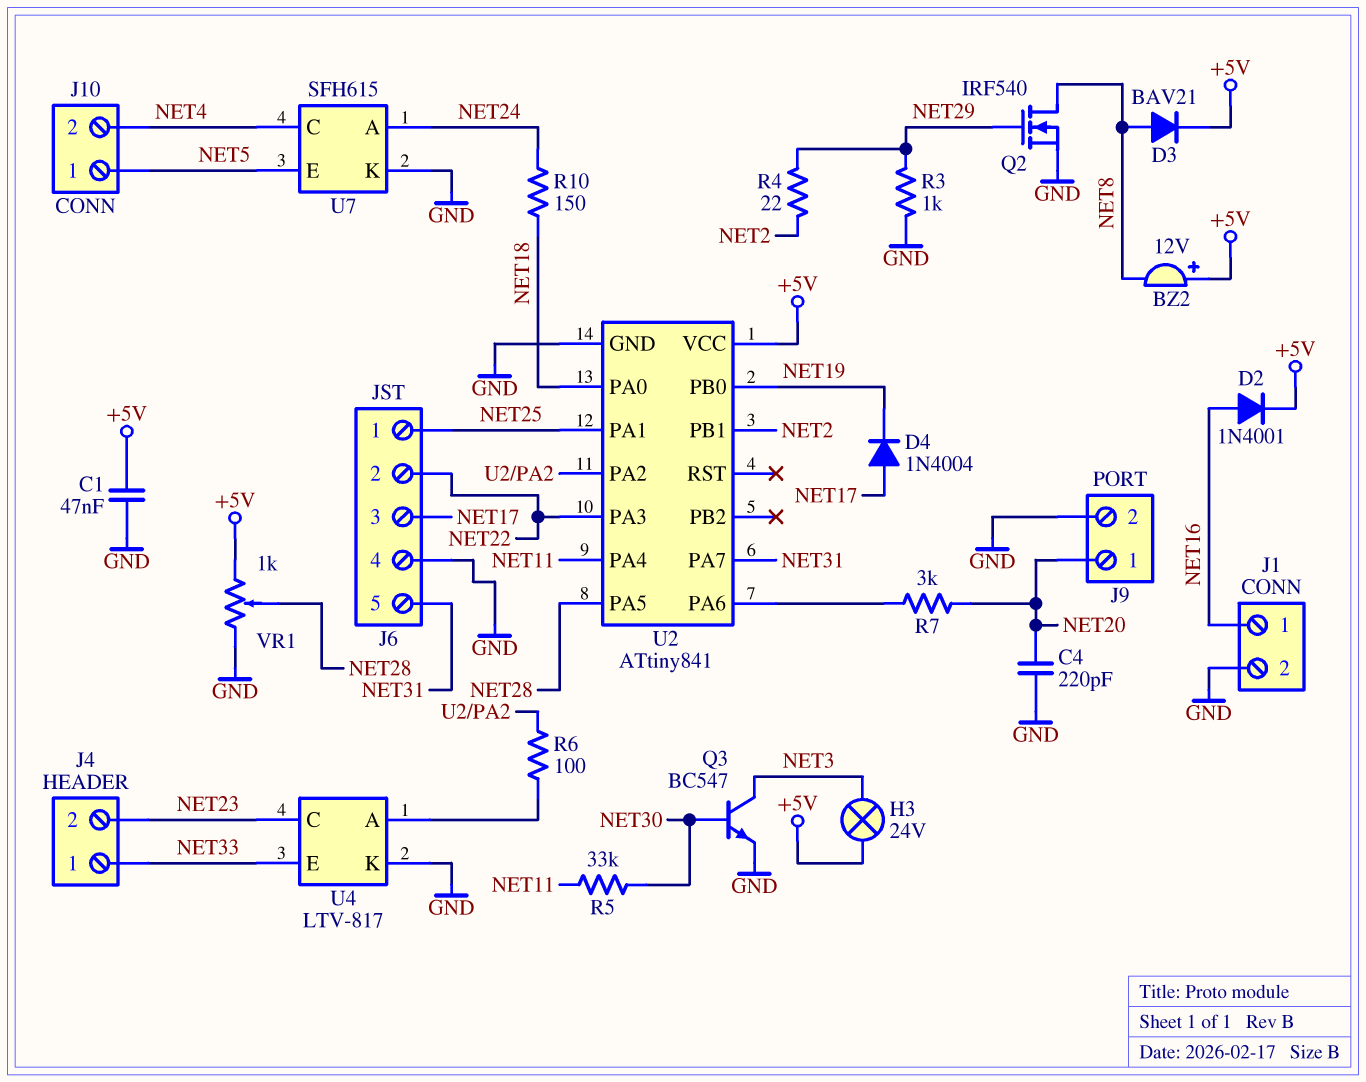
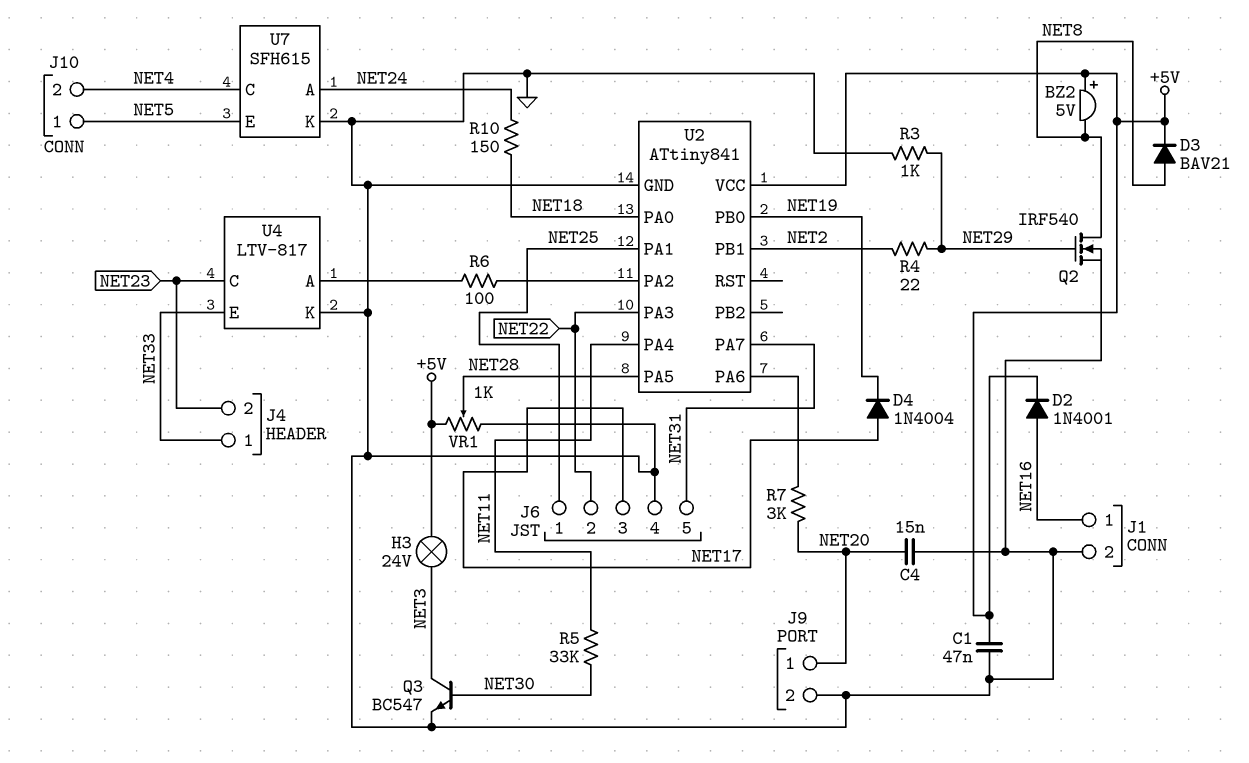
BZ2: buzzer 12V (plus +5V, minus NET8) -> buzzer 5V (plus +5V, minus NET8)
C4: 220pF (GND, NET20) -> 15nF (GND, NET20)

